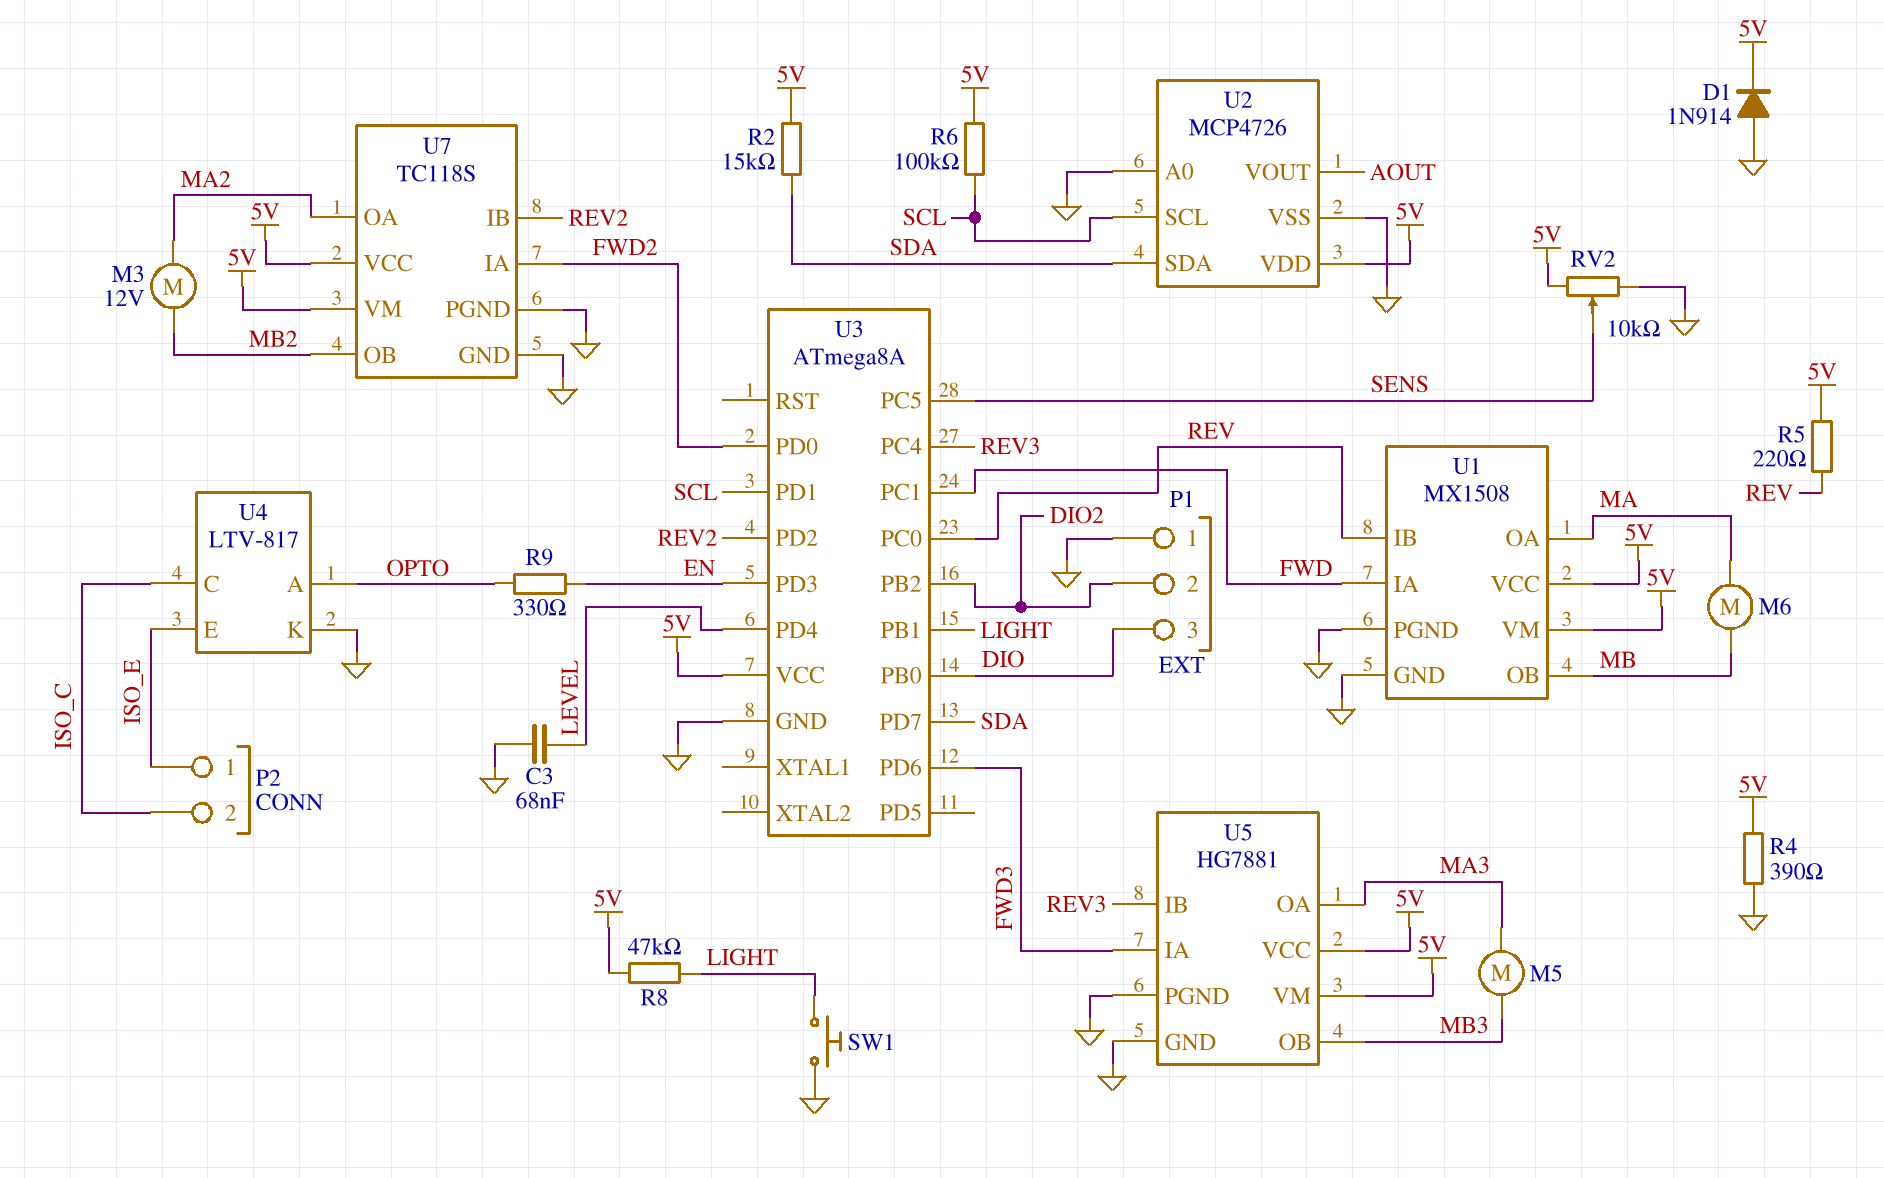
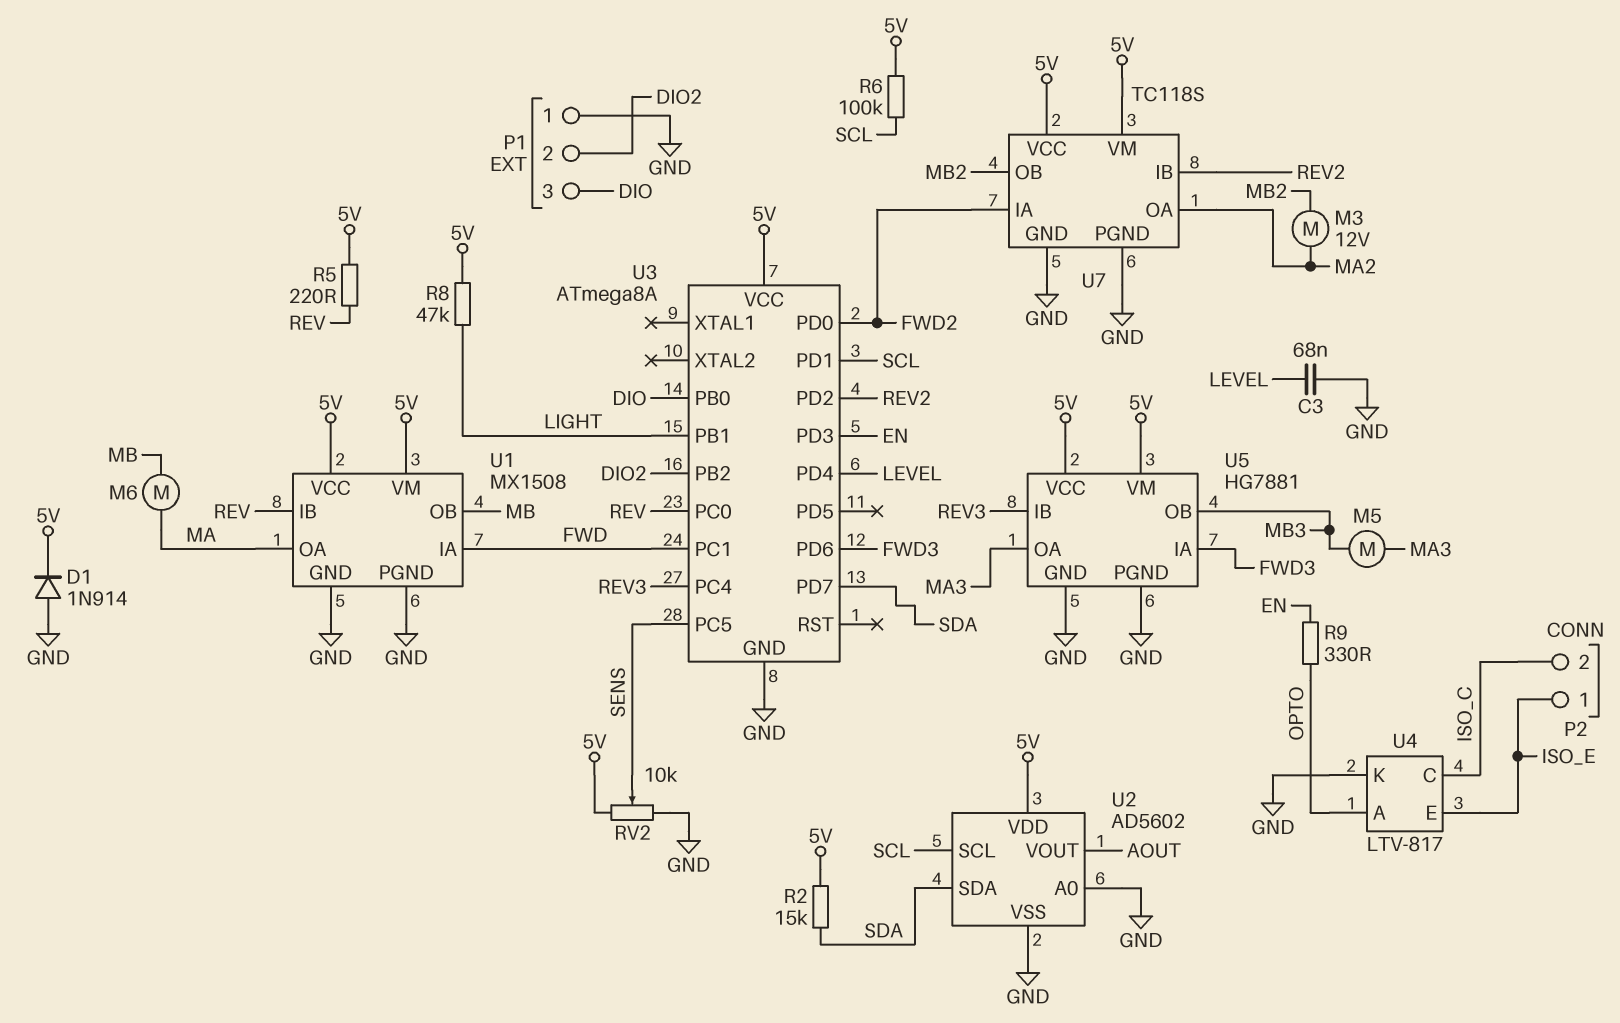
R4: 390 (5V, GND) -> none
SW1: button (GND, LIGHT) -> none
U2: MCP4726 -> AD5602

